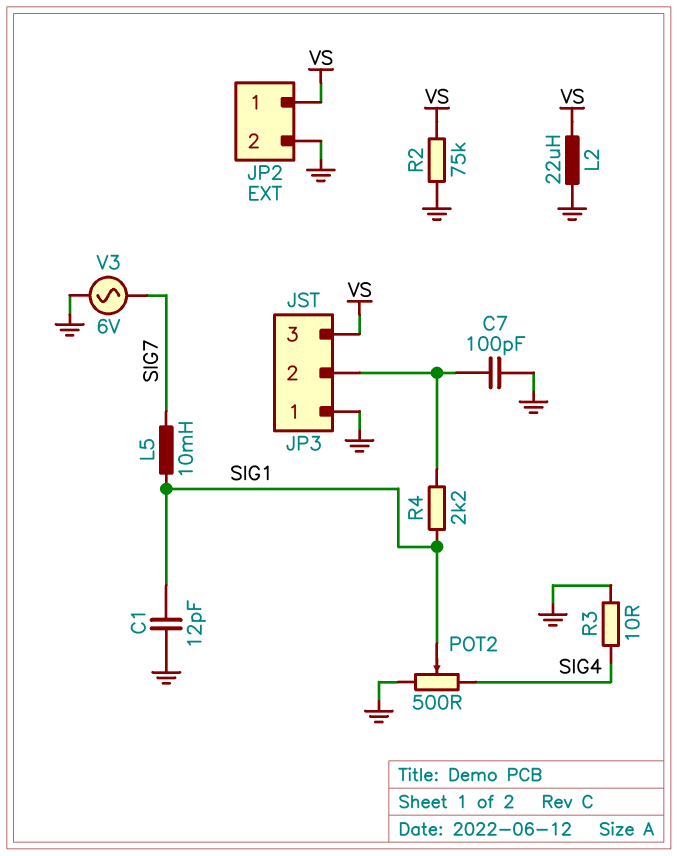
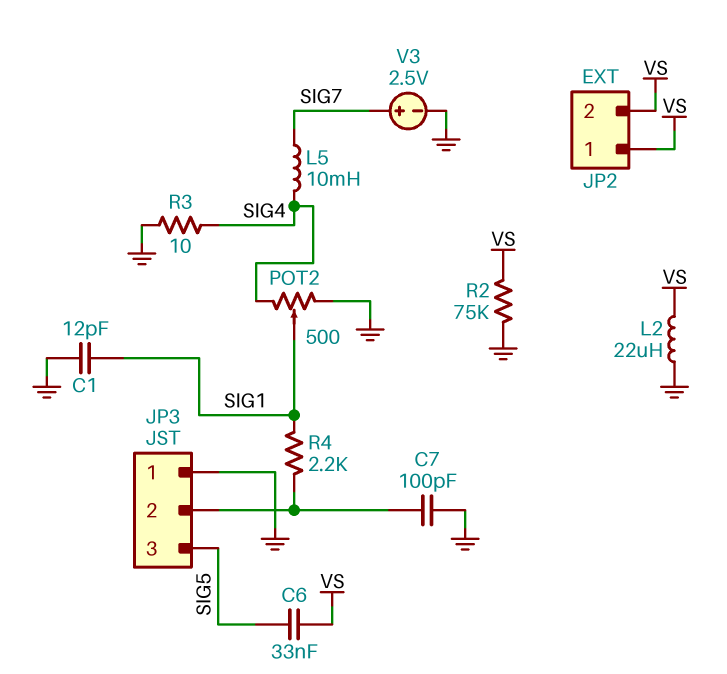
C6: none -> 33nF (SIG5, VS)
JP2 pin 2: GND -> VS
JP3 pin 3: VS -> SIG5
L5: 10mH (SIG1, SIG7) -> 10mH (SIG4, SIG7)
V3: AC 6V (GND, SIG7) -> 2.5V (plus SIG7, minus GND)

